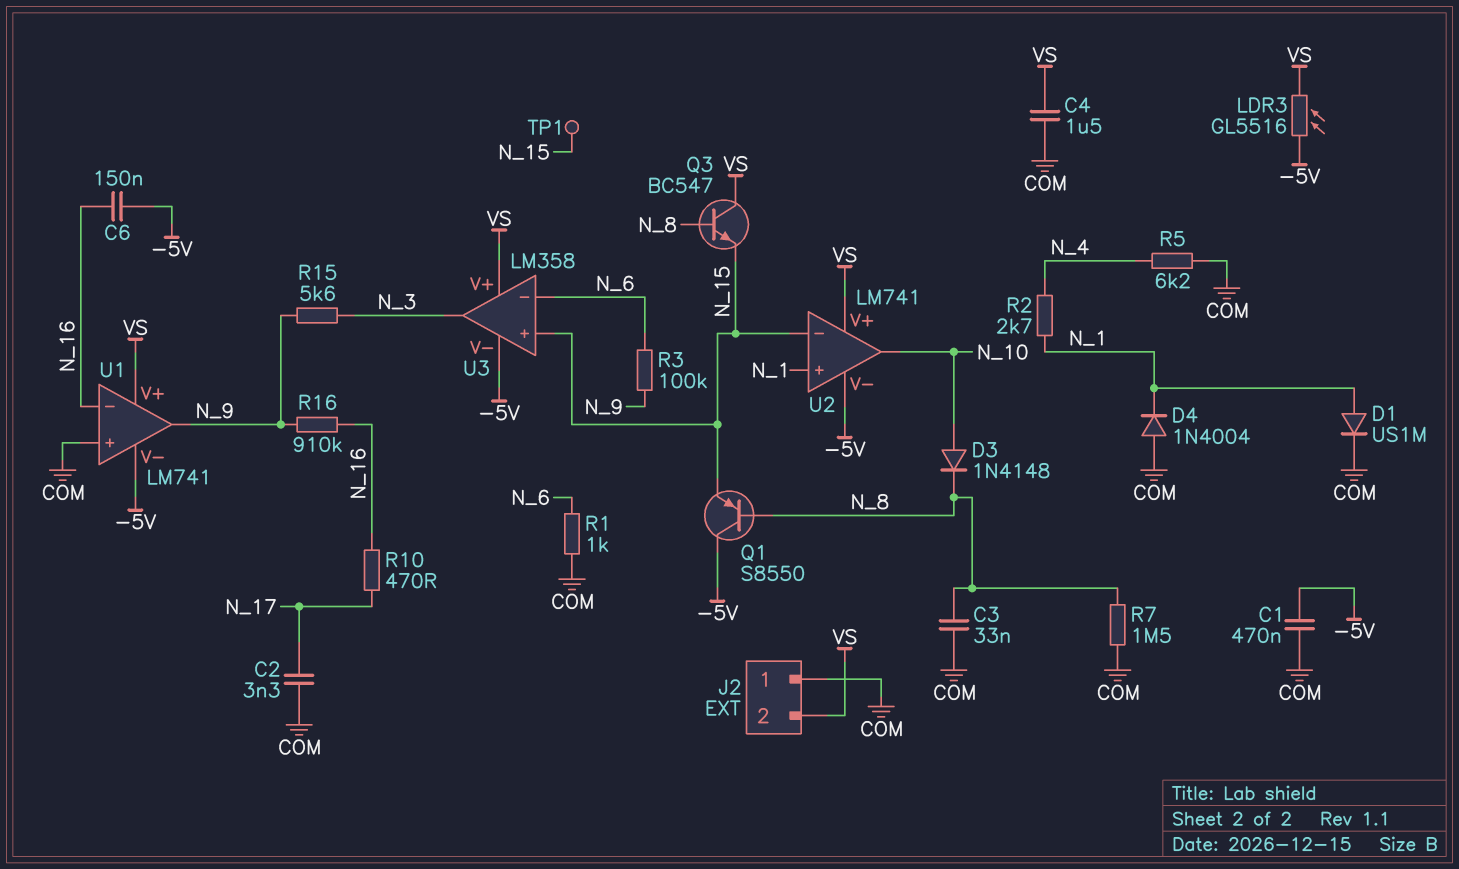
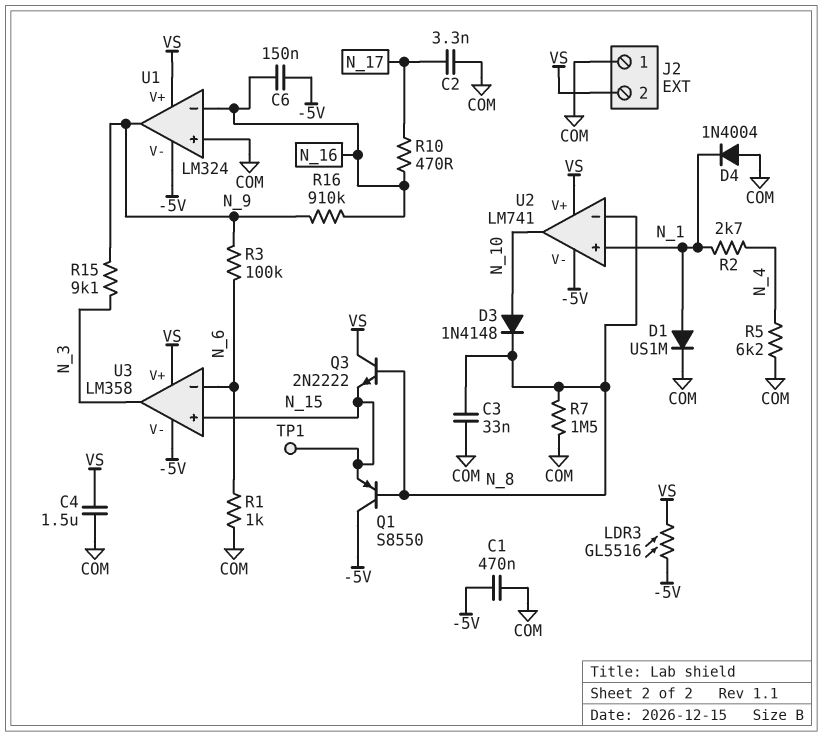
Q3: NPN BC547 (B N_8, C VS, E N_15) -> NPN 2N2222 (B N_8, C VS, E N_15)
R15: 5.6k (N_3, N_9) -> 9.1k (N_3, N_9)
U1: LM741 -> LM324
U2 pin in-: N_15 -> N_8

